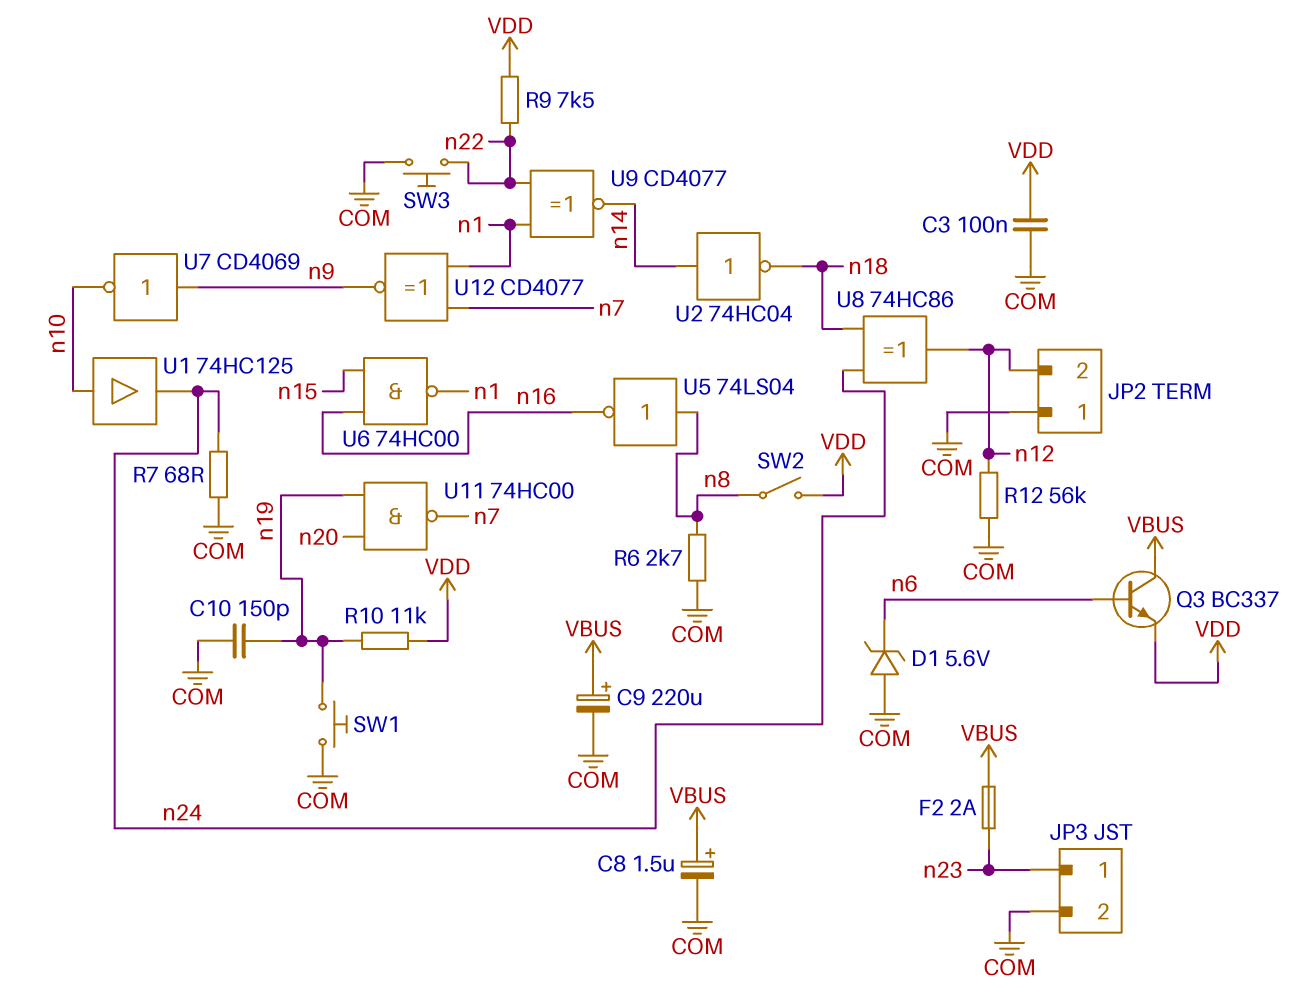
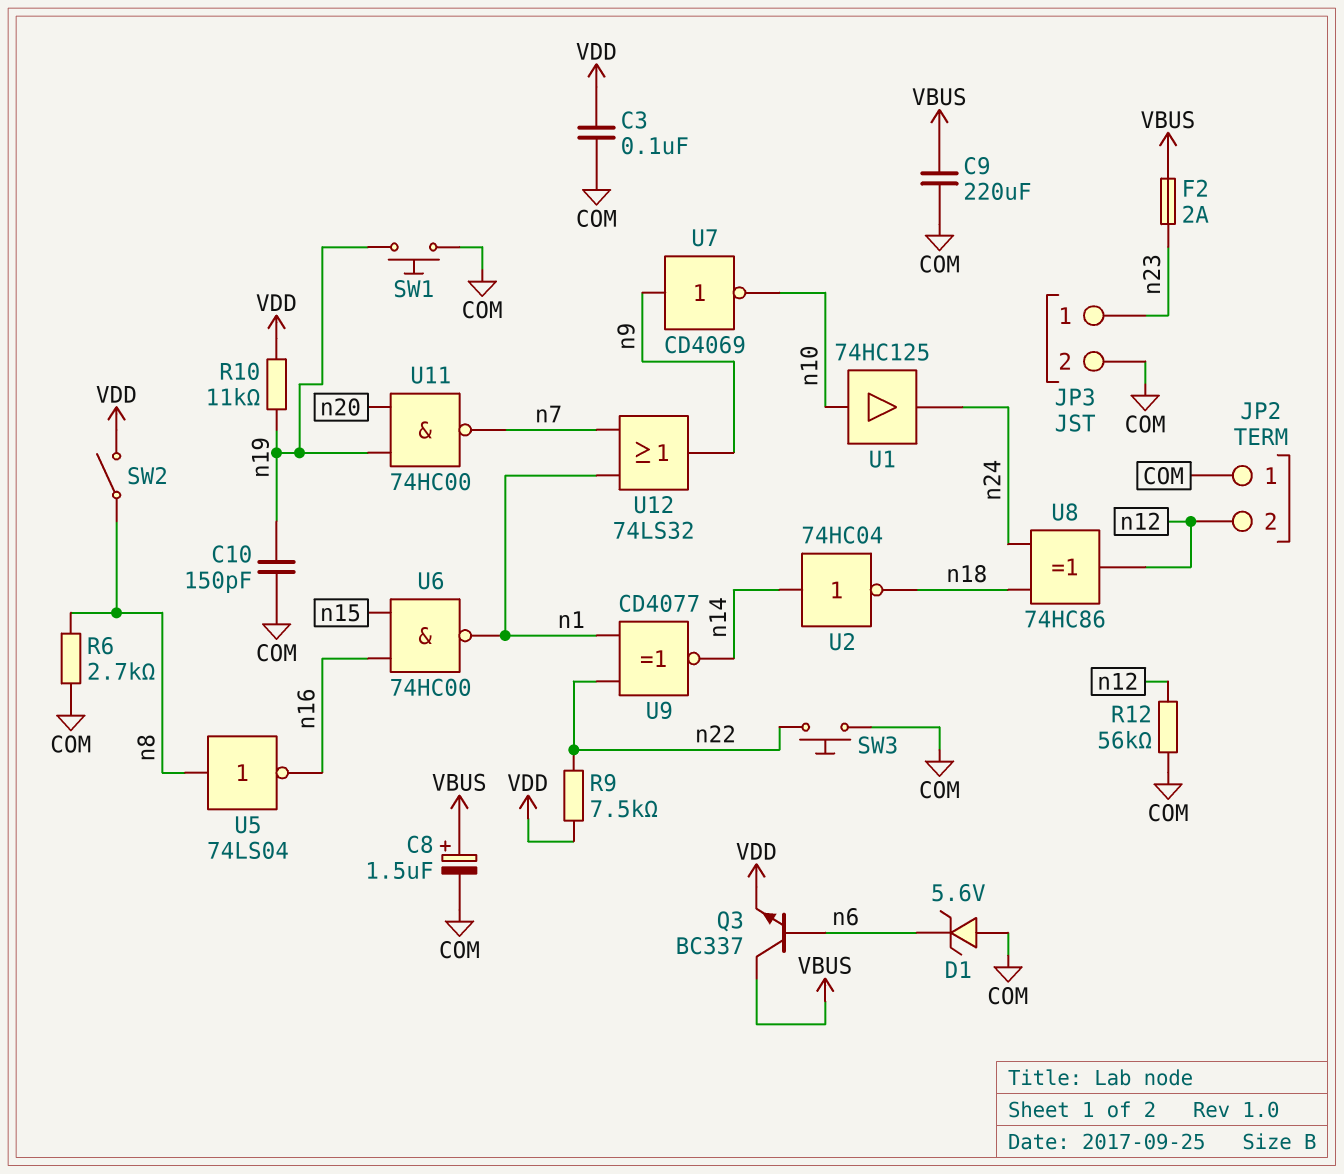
C9: 220uF (plus VBUS, minus COM) -> 220uF (COM, VBUS)
R7: 68 (COM, n24) -> none
U12: XNOR CD4077 (in n1, in n7, out n9) -> OR 74LS32 (in n1, in n7, out n9)

